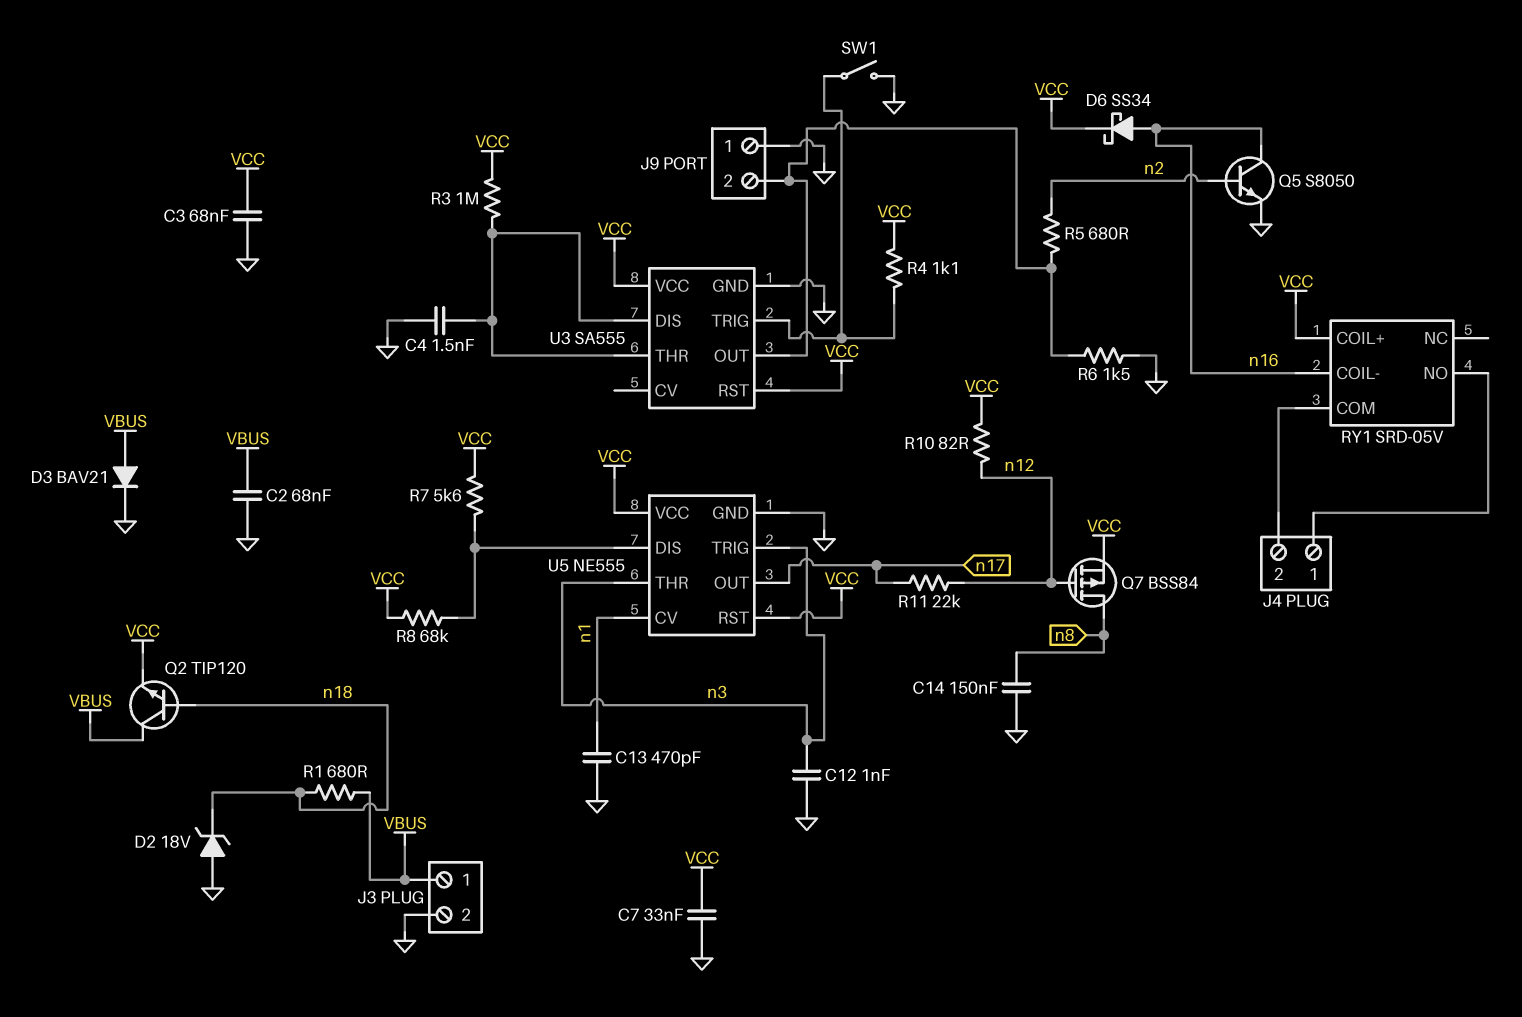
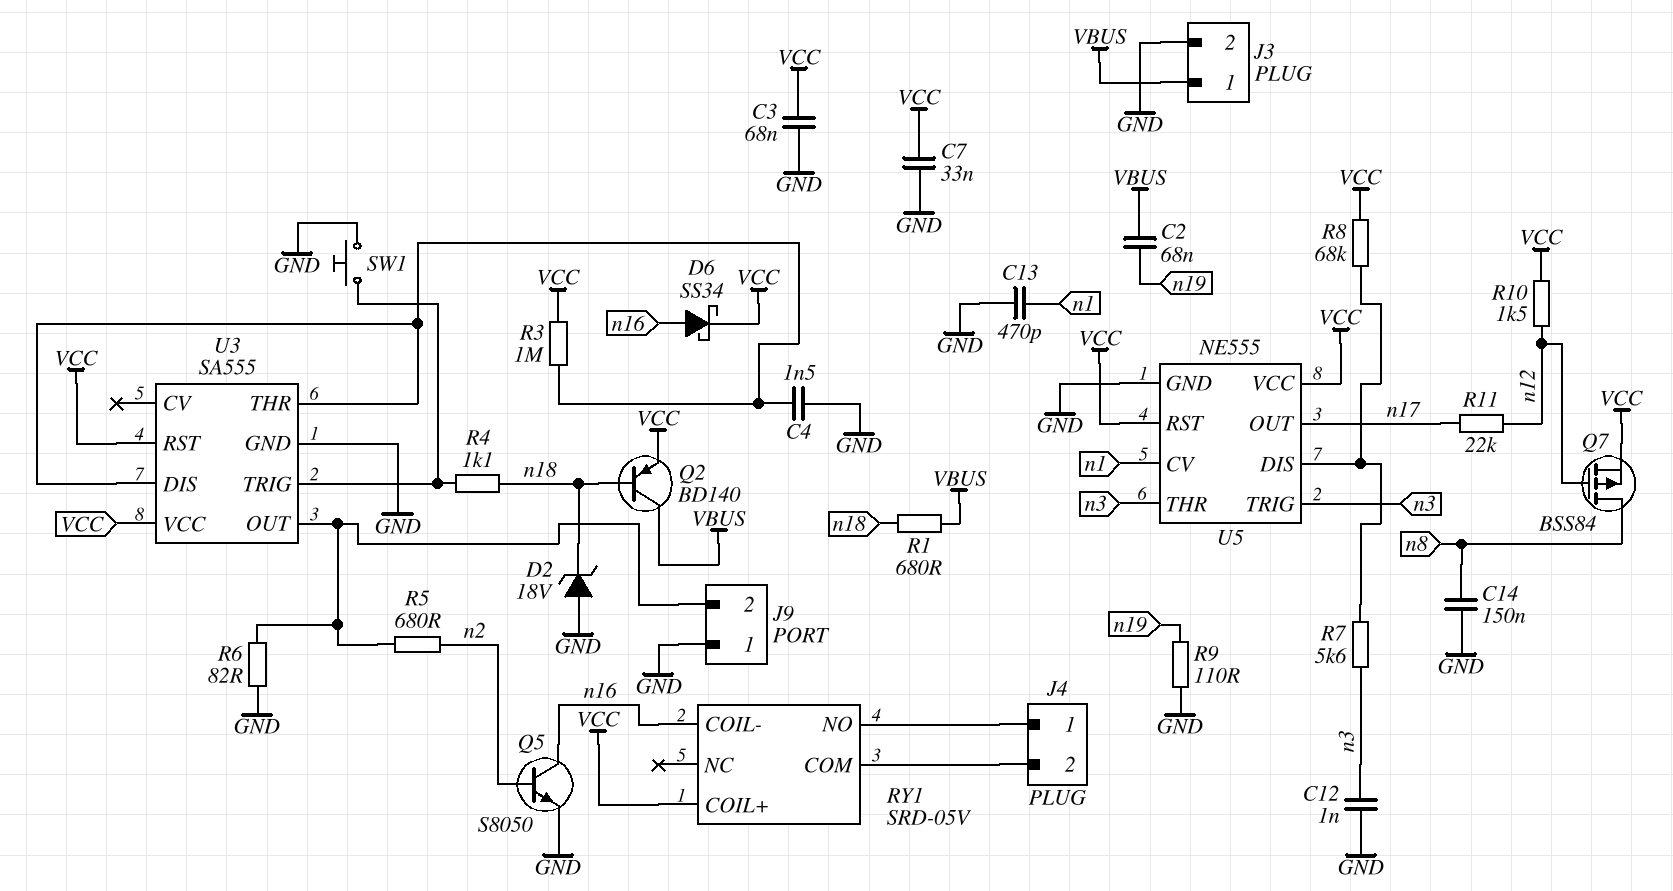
C2: 68nF (GND, VBUS) -> 68nF (VBUS, n19)
D3: diode BAV21 (A VBUS, K GND) -> none
Q2: NPN TIP120 (B n18, C VBUS, E VCC) -> PNP BD140 (B n18, C VBUS, E VCC)
R4: 1.1k (U3/TRIG, VCC) -> 1.1k (U3/TRIG, n18)
R6: 1.5k (GND, J9/2) -> 82 (GND, J9/2)
R7: 5.6k (U5/DIS, VCC) -> 5.6k (U5/DIS, n3)
R9: none -> 110 (GND, n19)
R10: 82 (VCC, n12) -> 1.5k (VCC, n12)
SW1: switch (GND, U3/TRIG) -> button (GND, U3/TRIG)

